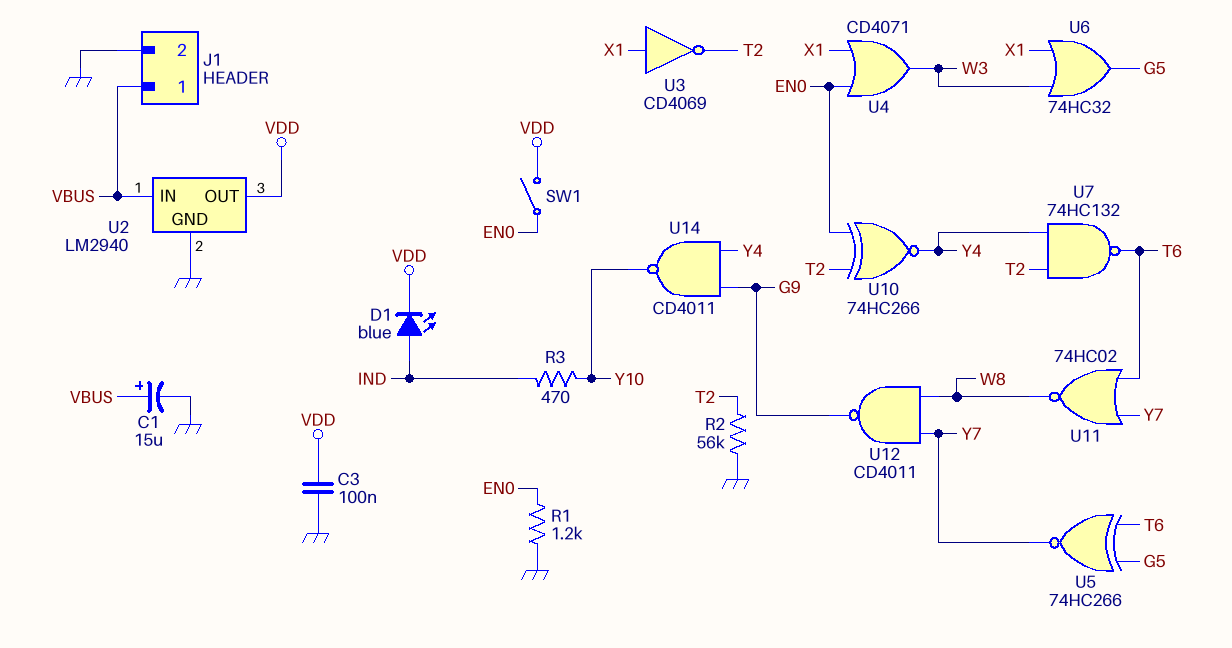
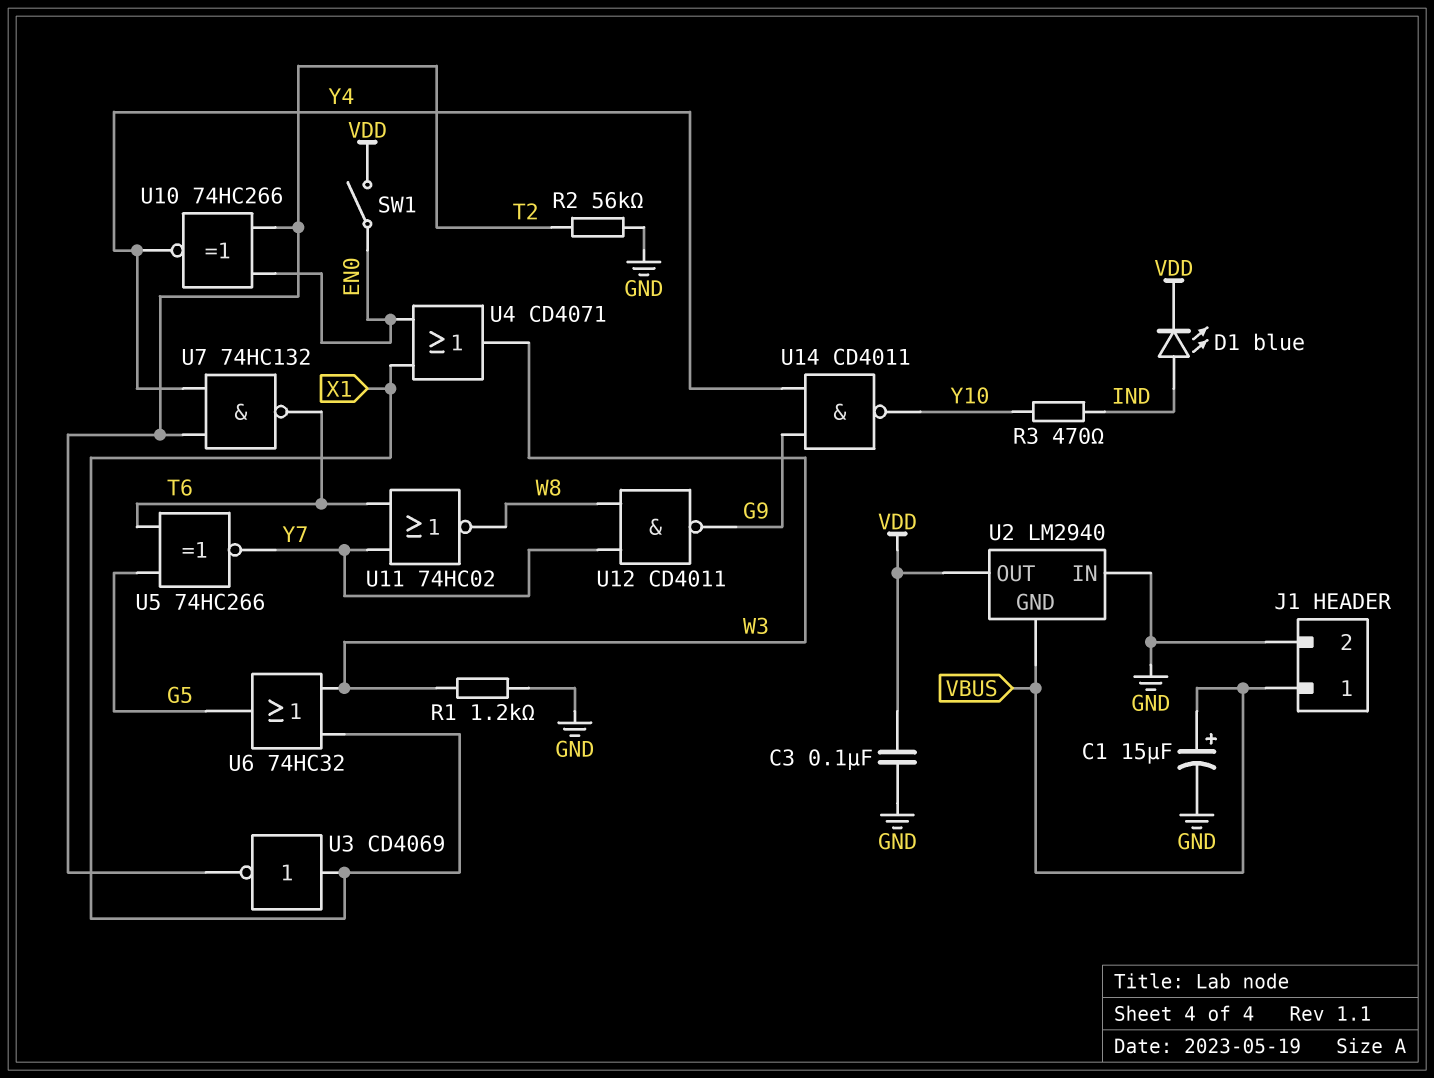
R1: 1.2k (EN0, GND) -> 1.2k (GND, W3)
U2 pin GND: GND -> VBUS
U2 pin IN: VBUS -> GND

